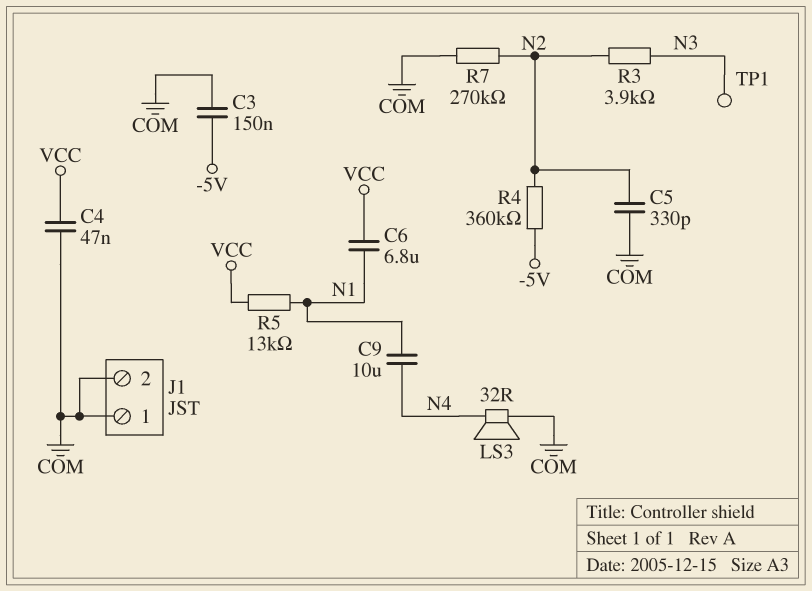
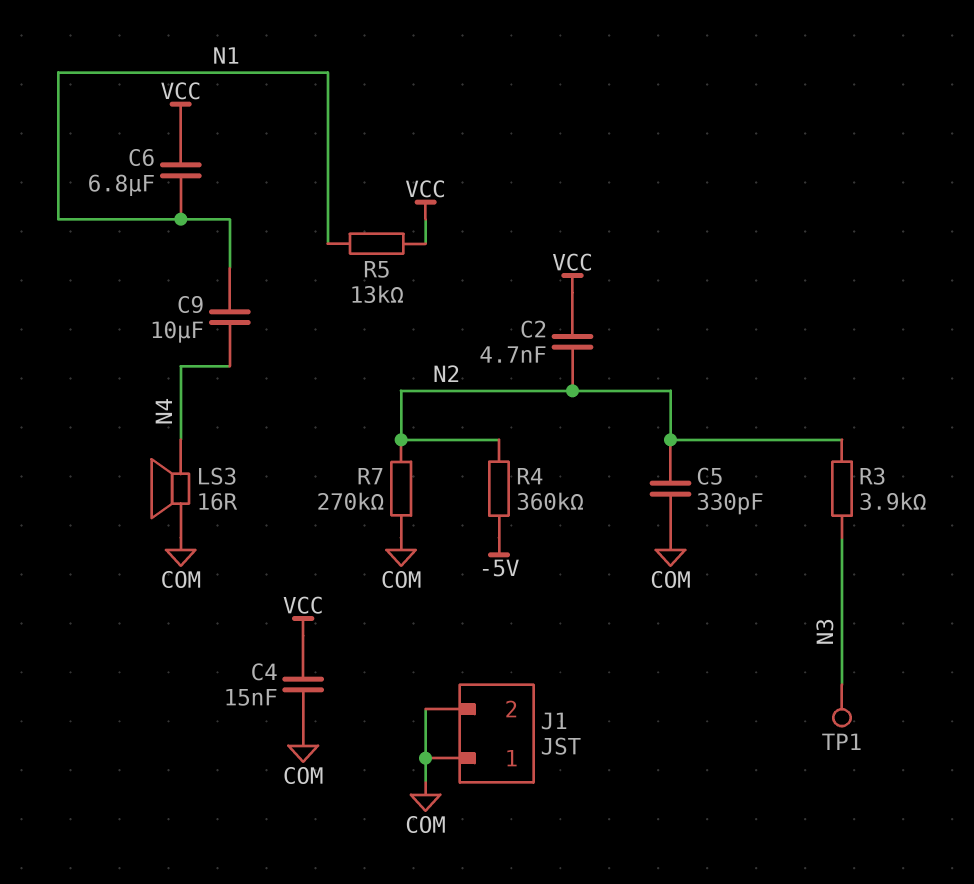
C2: none -> 4.7nF (N2, VCC)
C3: 150nF (-5V, COM) -> none
C4: 47nF (COM, VCC) -> 15nF (COM, VCC)
LS3: speaker 32R (COM, N4) -> speaker 16R (COM, N4)

